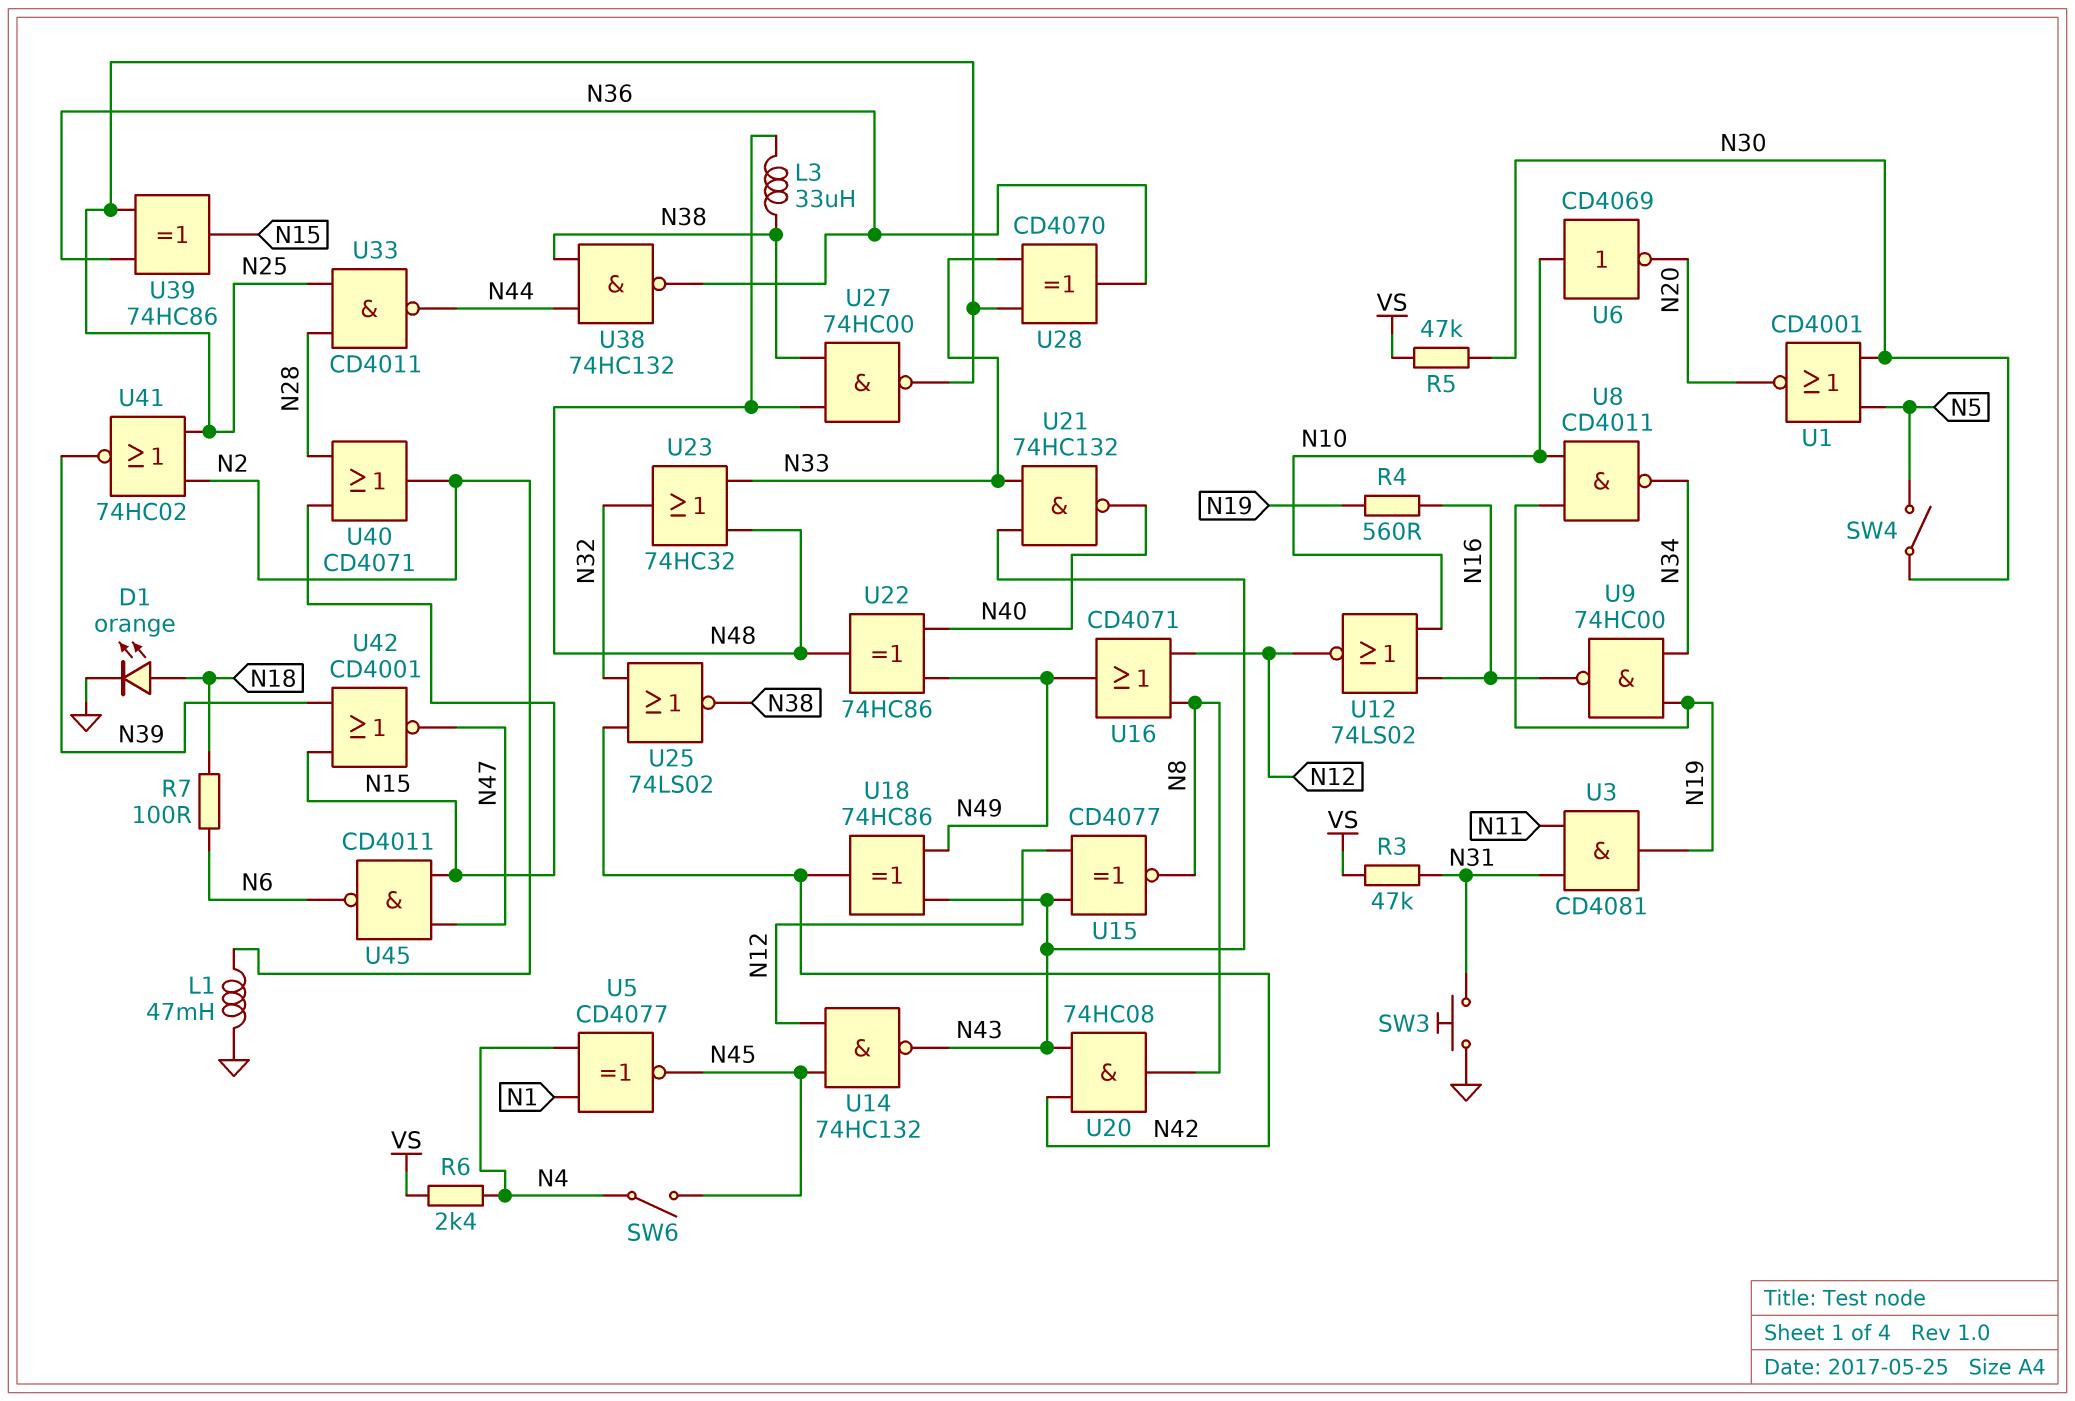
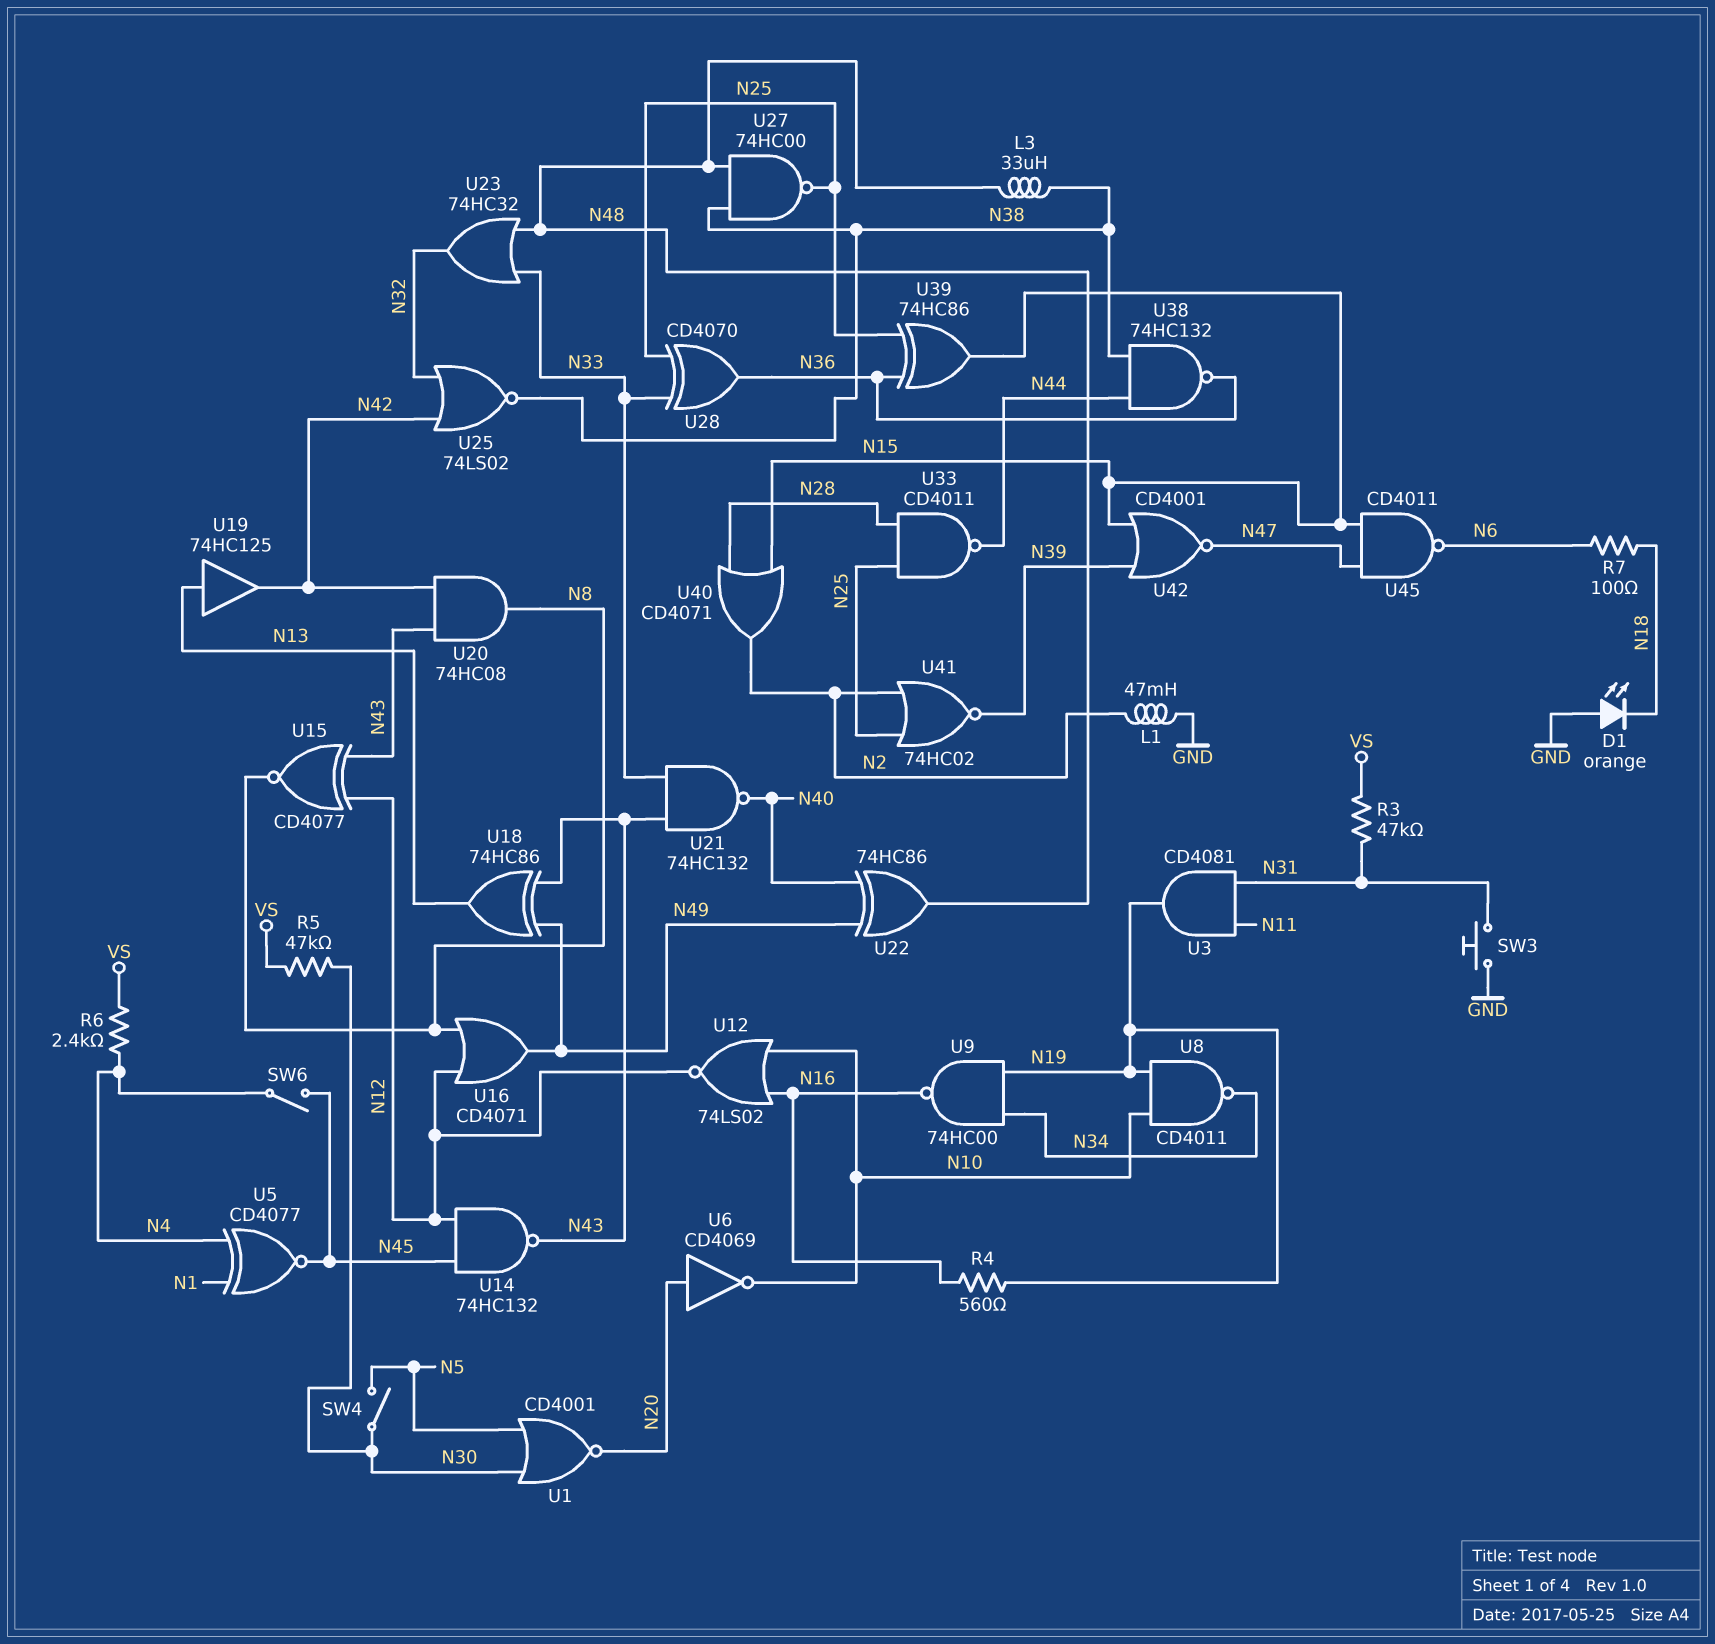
D1: LED orange (A N18, K GND) -> LED orange (A GND, K N18)
U6: NOT CD4069 (in N10, out N20) -> NOT CD4069 (in N20, out N10)
U18: XOR 74HC86 (in N43, in N49, out N42) -> XOR 74HC86 (in N43, in N49, out N13)
U19: none -> buffer 74HC125 (in N13, out N42)

